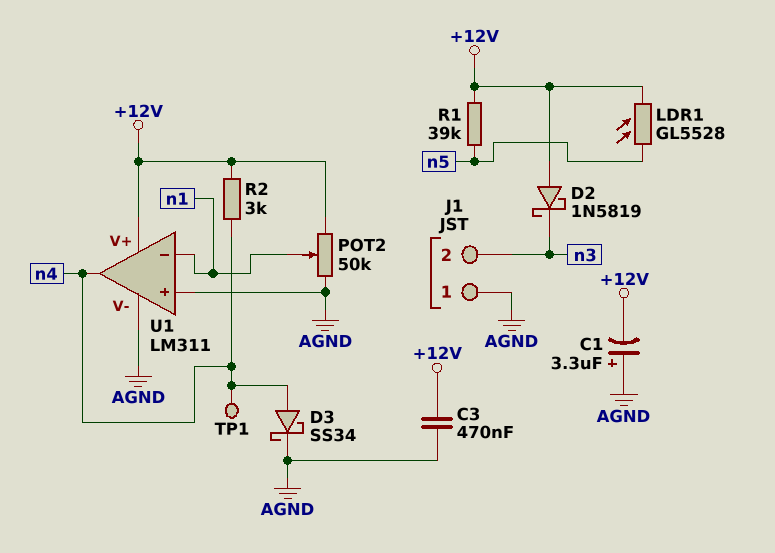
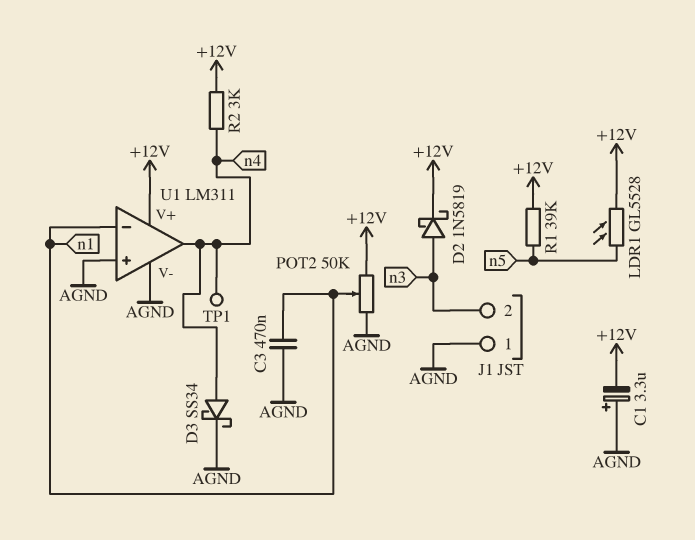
C3: 470nF (+12V, AGND) -> 470nF (AGND, n1)
D2: schottky 1N5819 (A +12V, K n3) -> schottky 1N5819 (A n3, K +12V)

